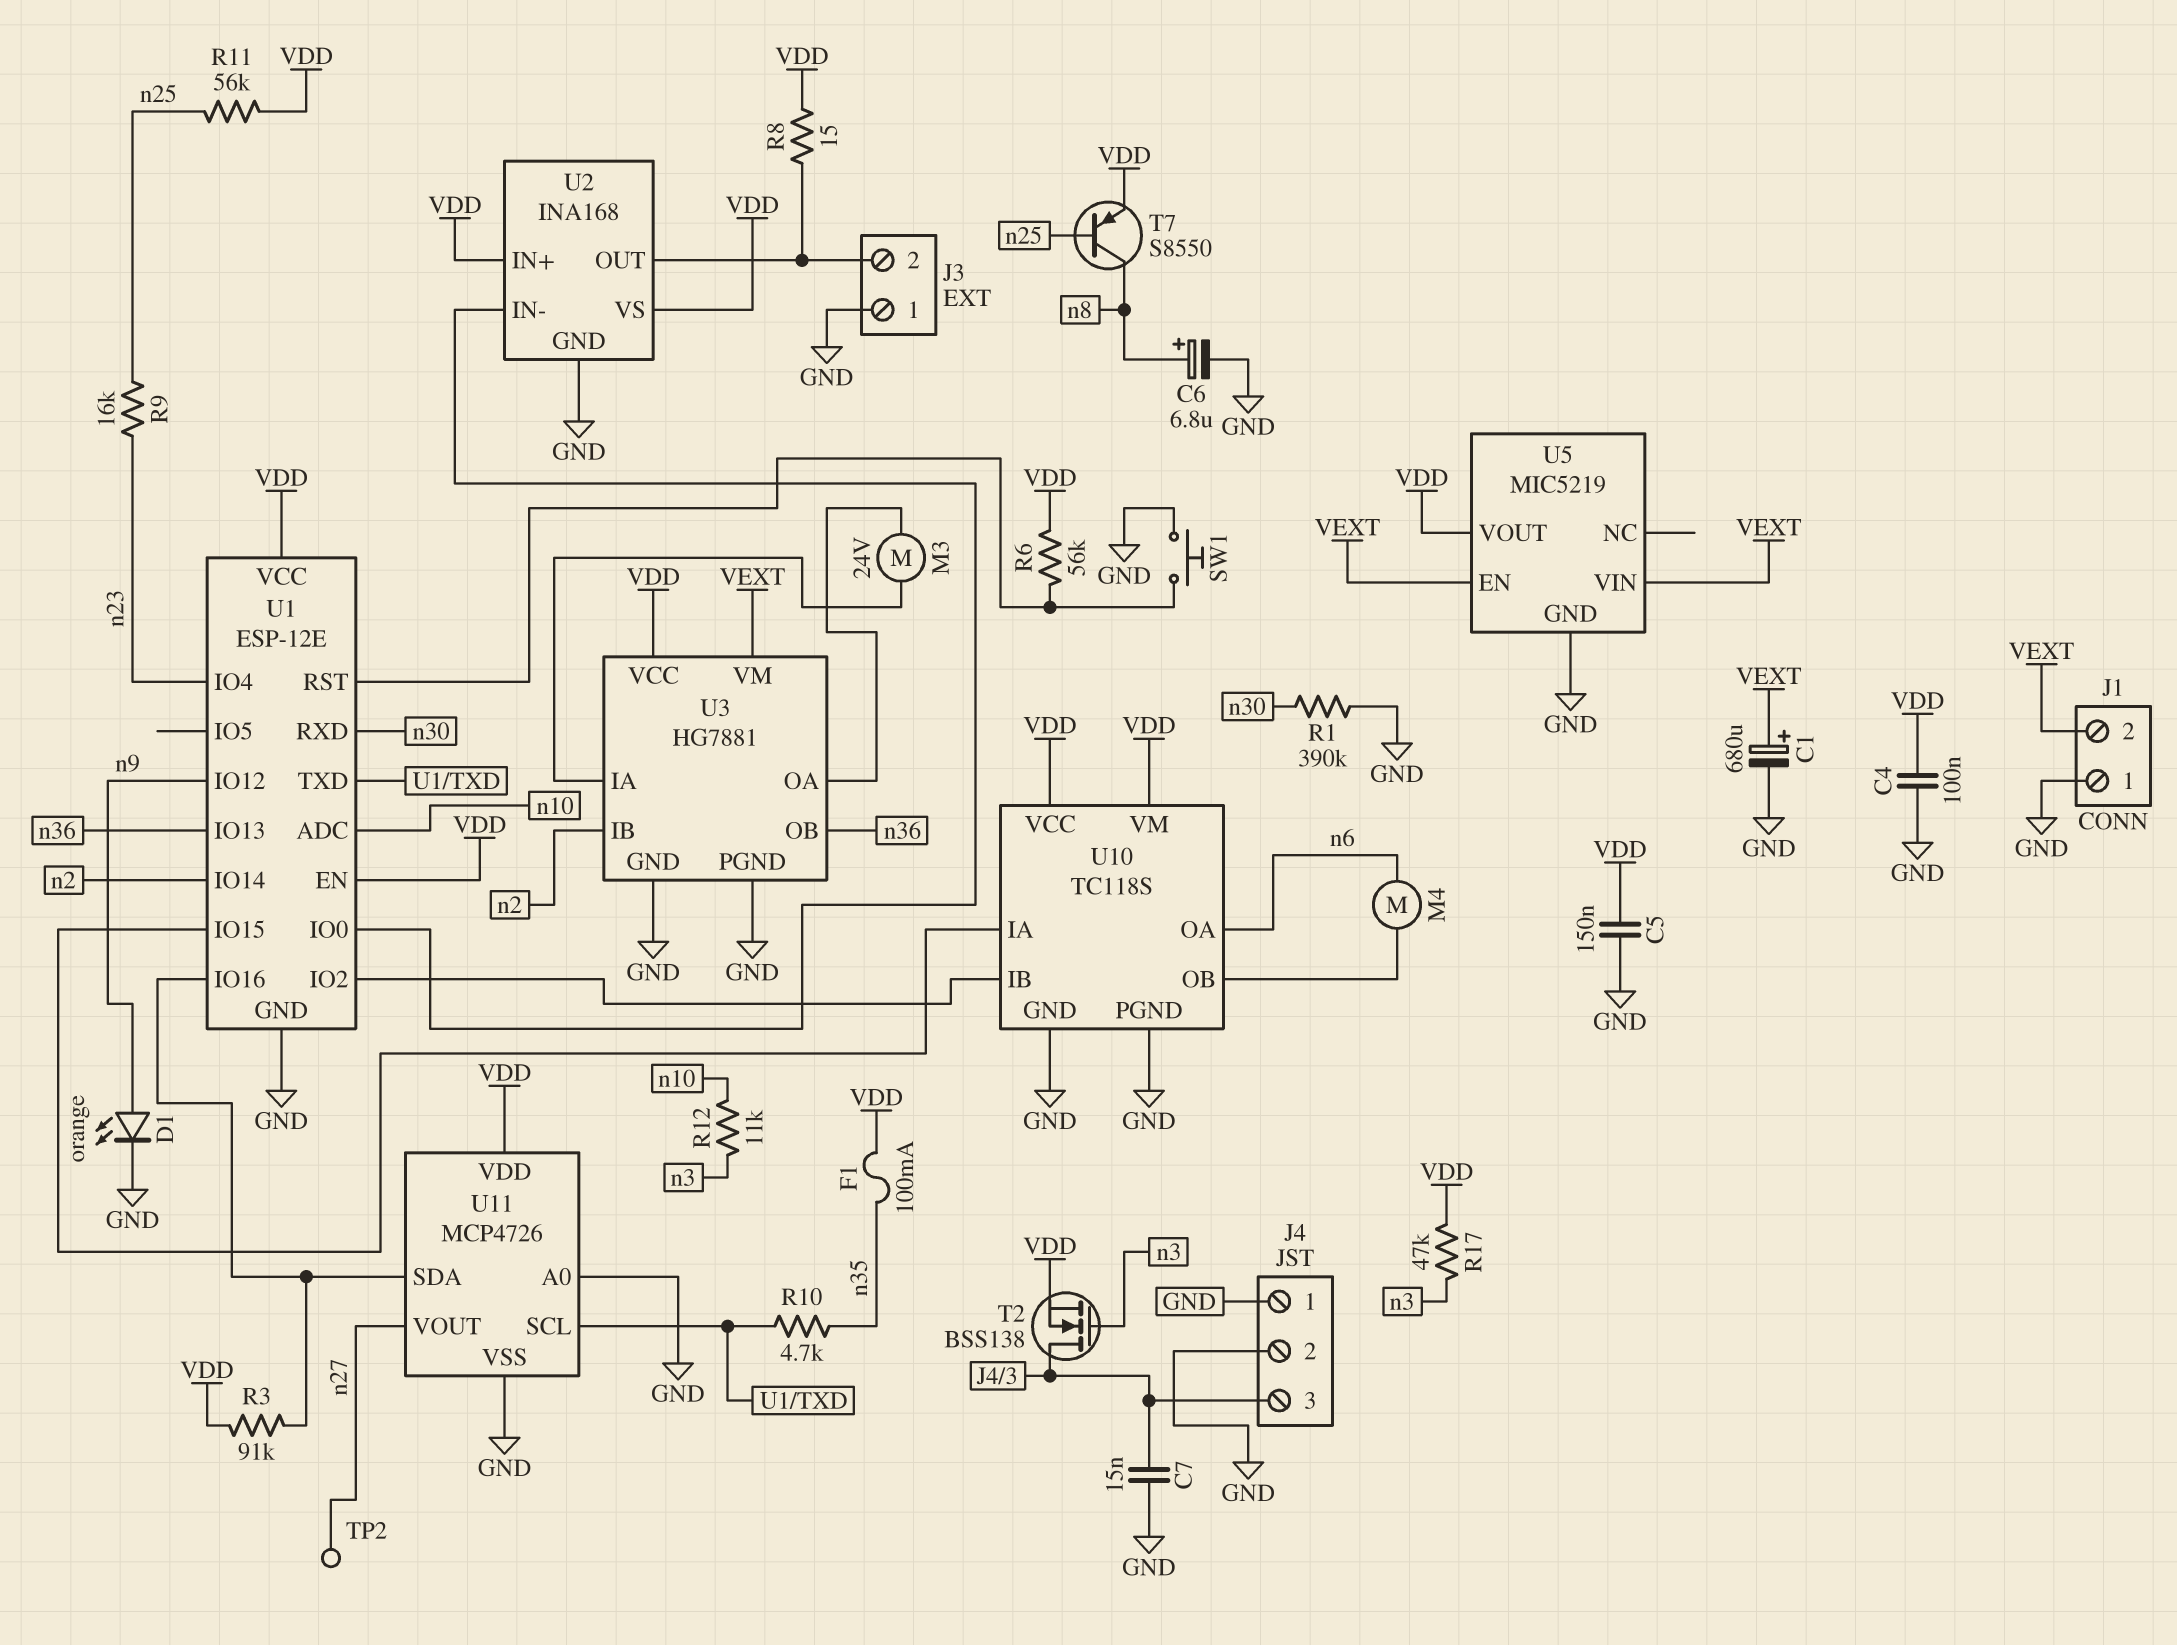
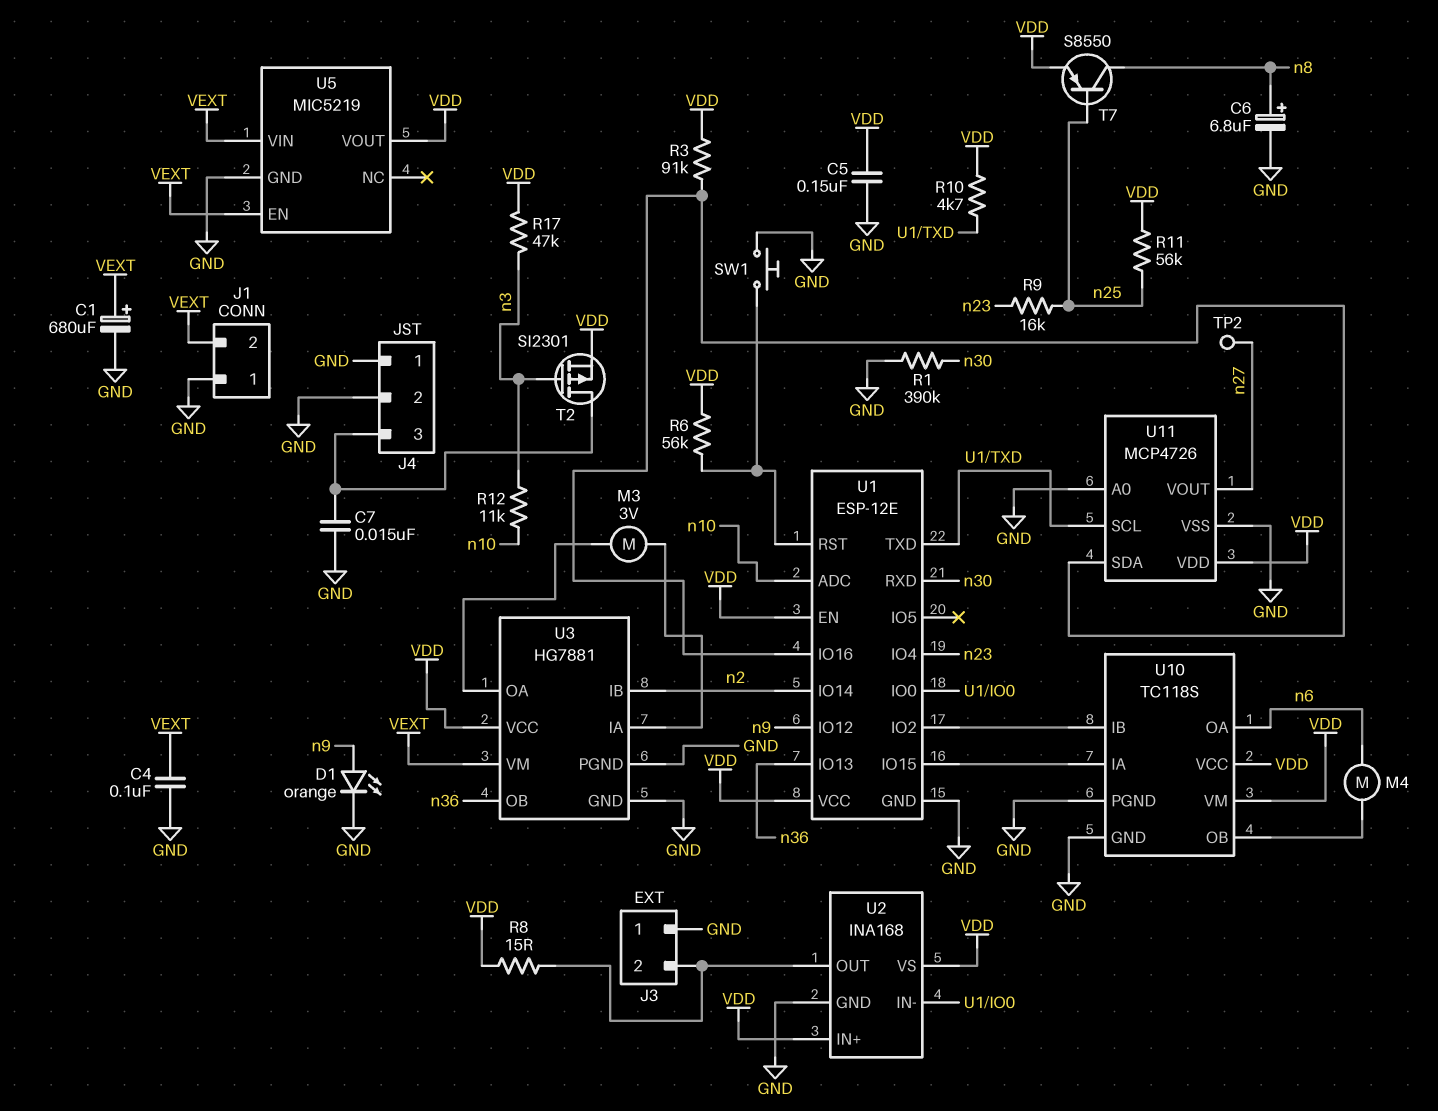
C4: 100nF (GND, VDD) -> 100nF (GND, VEXT)
F1: 100mA (VDD, n35) -> none
M3: motor 24V (U3/IA, U3/OA) -> motor 3V (U3/IA, U3/OA)
R10: 4.7k (U1/TXD, n35) -> 4.7k (U1/TXD, VDD)
T2: NMOS BSS138 (G n3, D J4/3, S VDD) -> PMOS SI2301 (G n3, D J4/3, S VDD)

